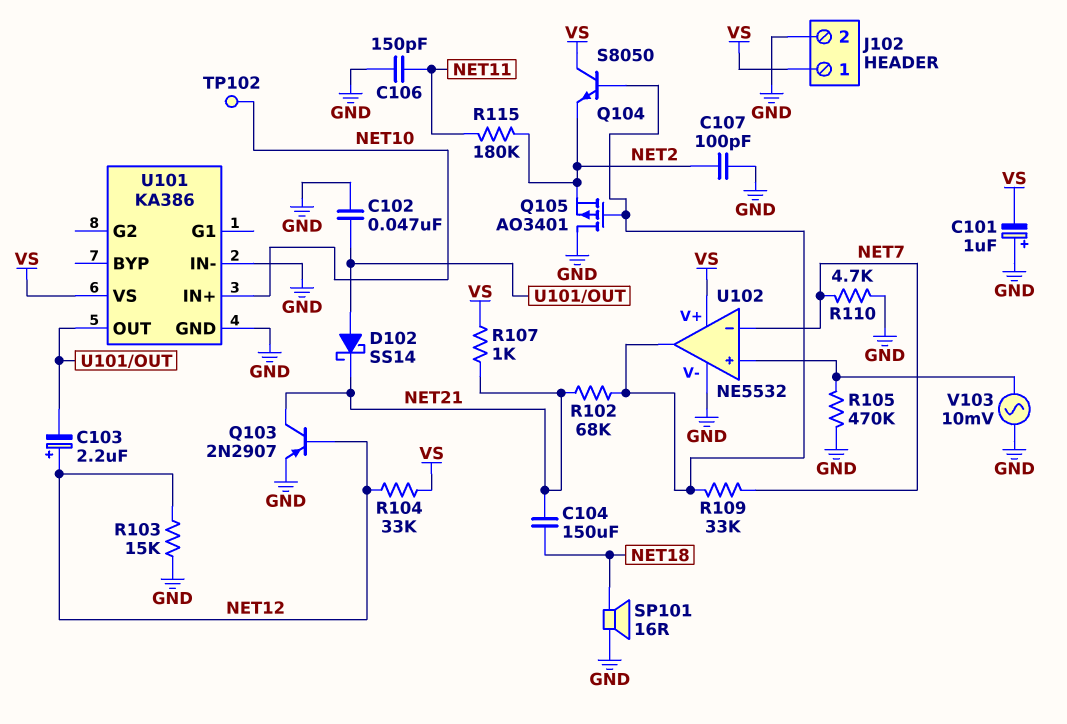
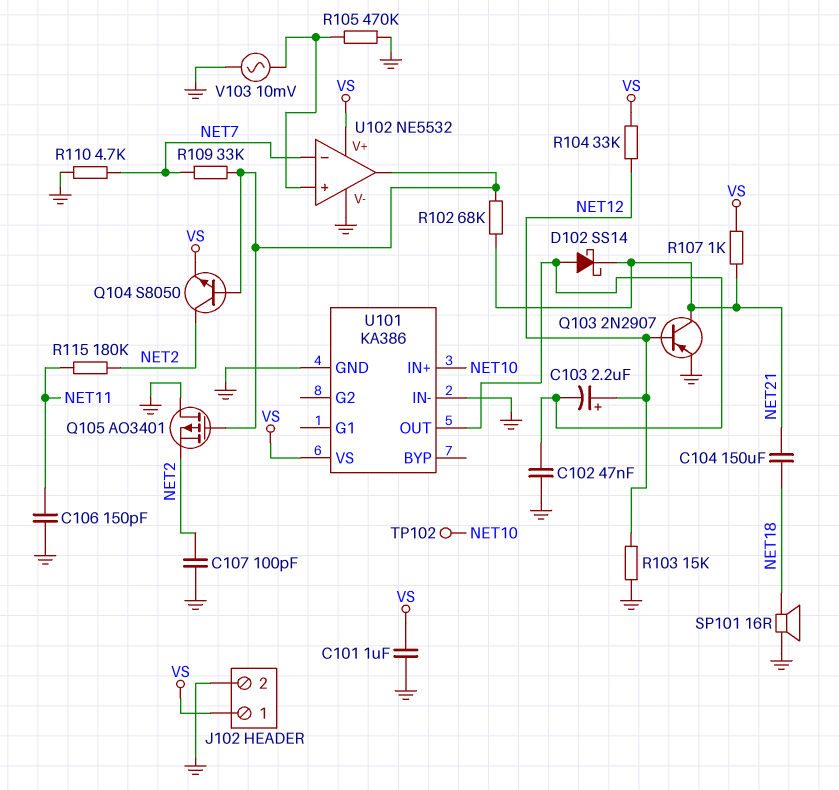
C101: 1uF (plus GND, minus VS) -> 1uF (GND, VS)
Q104: NPN S8050 (B U102/out, C VS, E NET2) -> NPN S8050 (B U102/out, C NET2, E VS)

